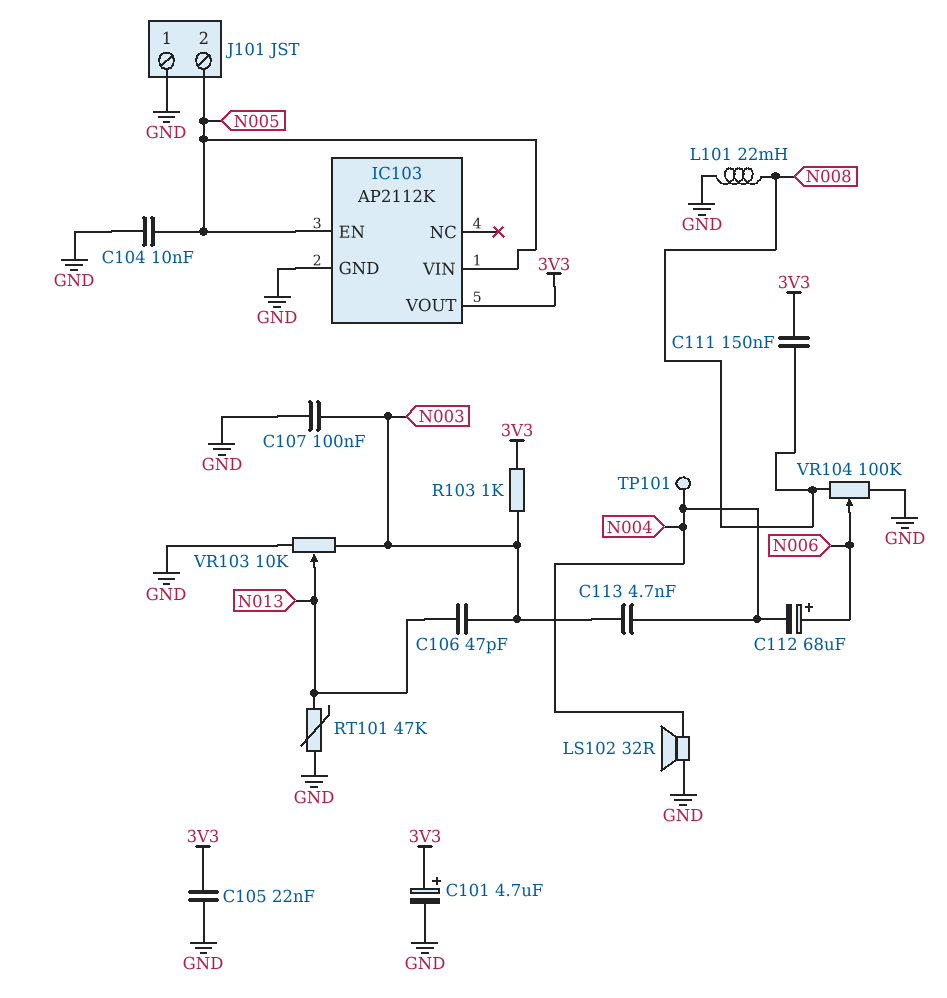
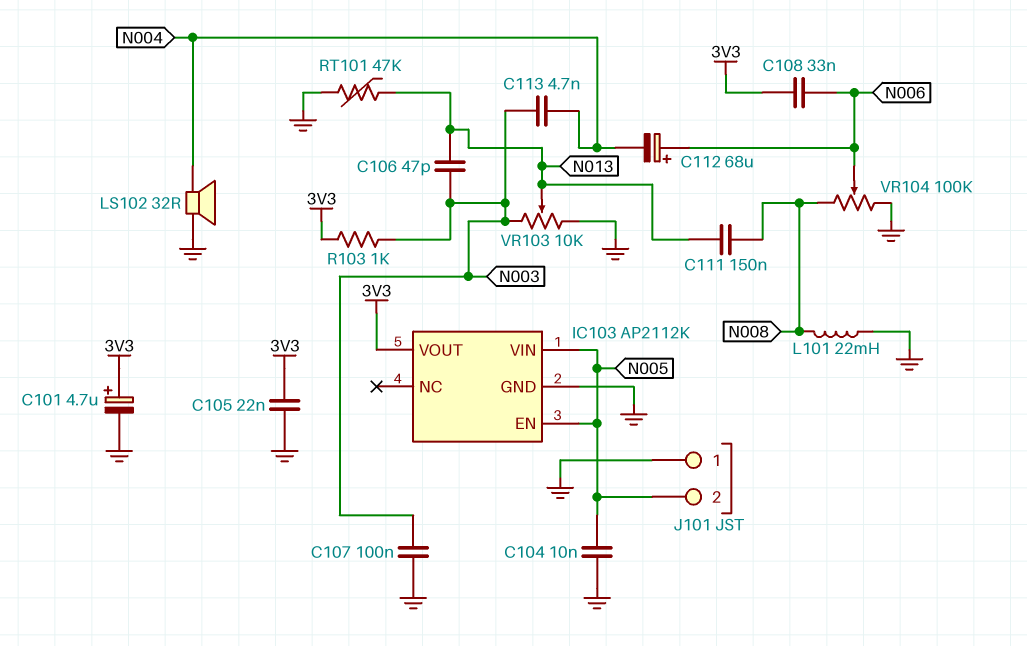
C108: none -> 33nF (3V3, N006)
C111: 150nF (3V3, N008) -> 150nF (N008, N013)
TP101: test point (N004) -> none

